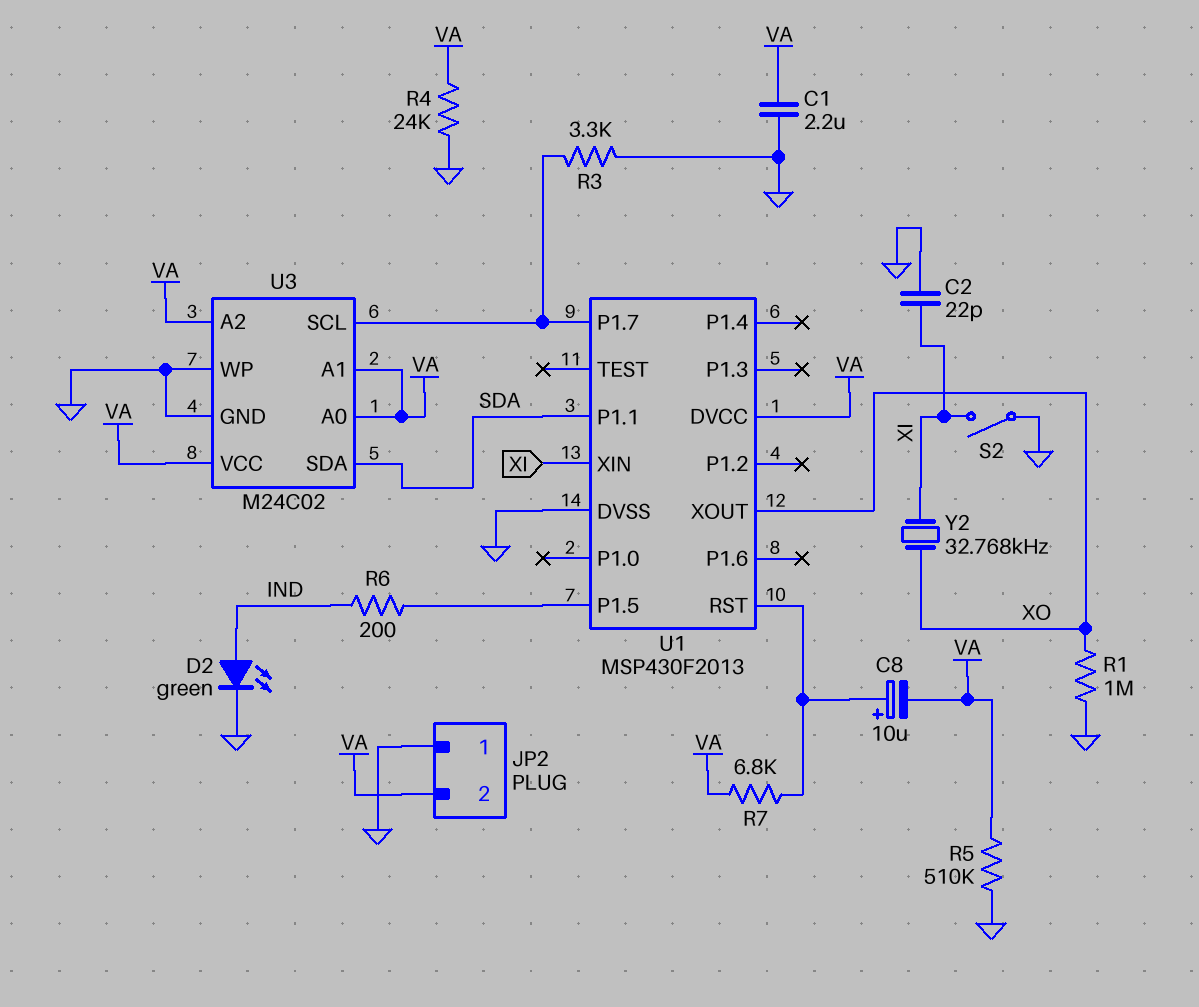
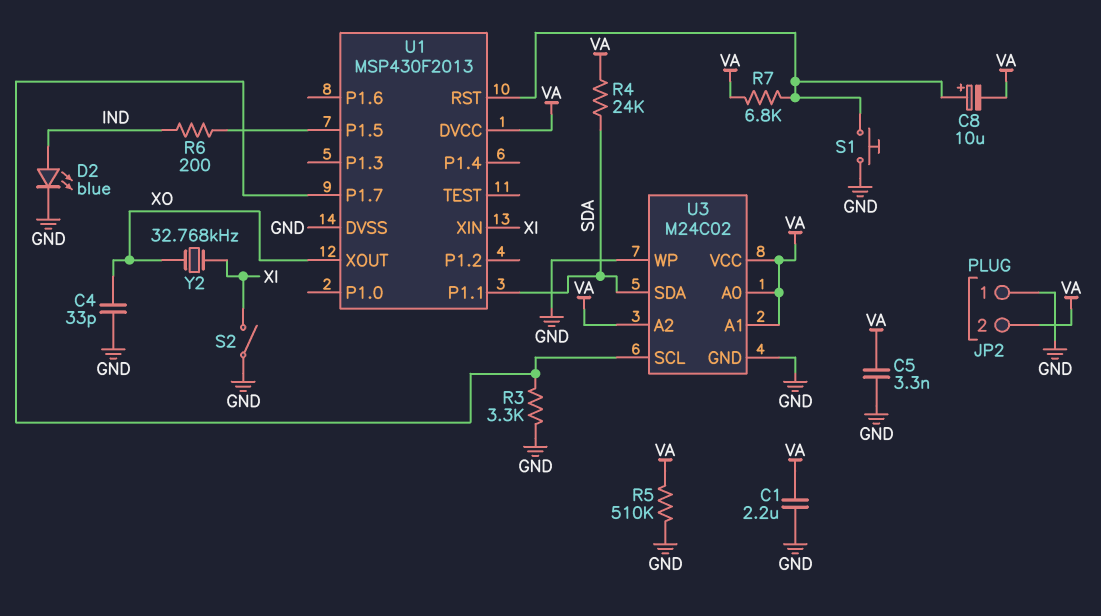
C2: 22pF (GND, XI) -> none
C4: none -> 33pF (GND, XO)
C5: none -> 3.3nF (GND, VA)
D2: LED green (A IND, K GND) -> LED blue (A IND, K GND)
R1: 1M (GND, XO) -> none
R4: 24k (GND, VA) -> 24k (SDA, VA)
S1: none -> button (GND, U1/RST)

